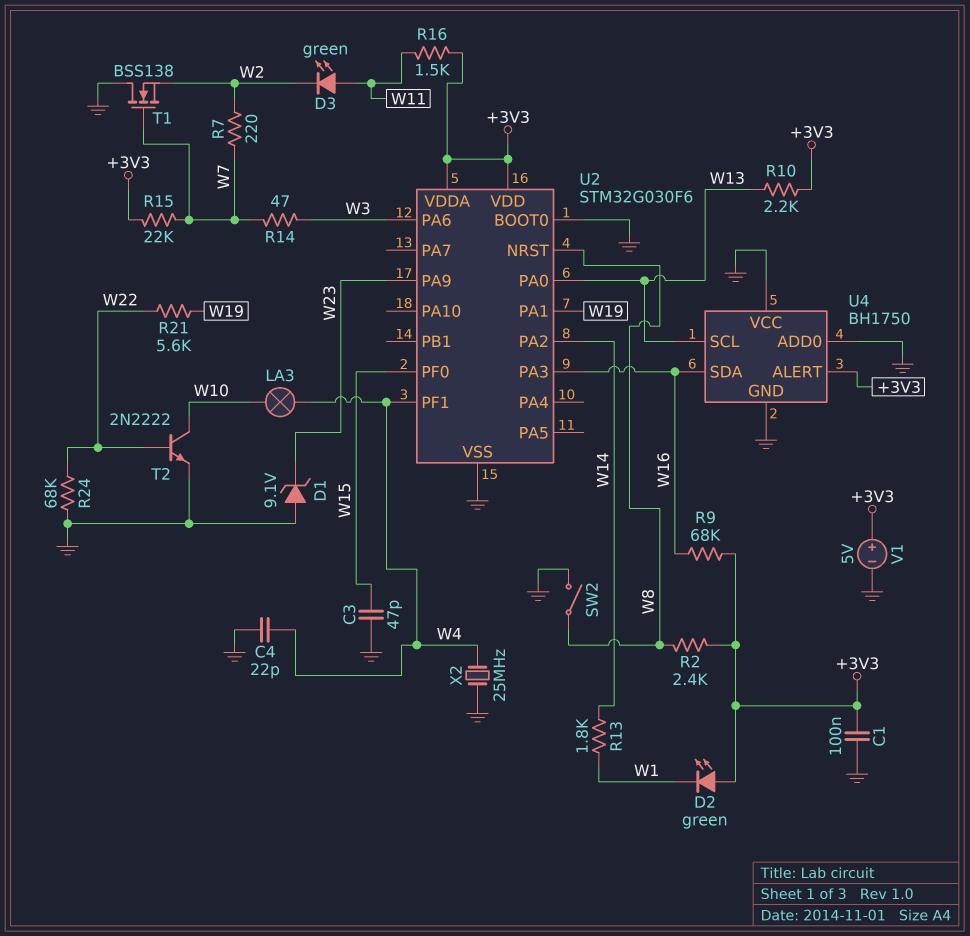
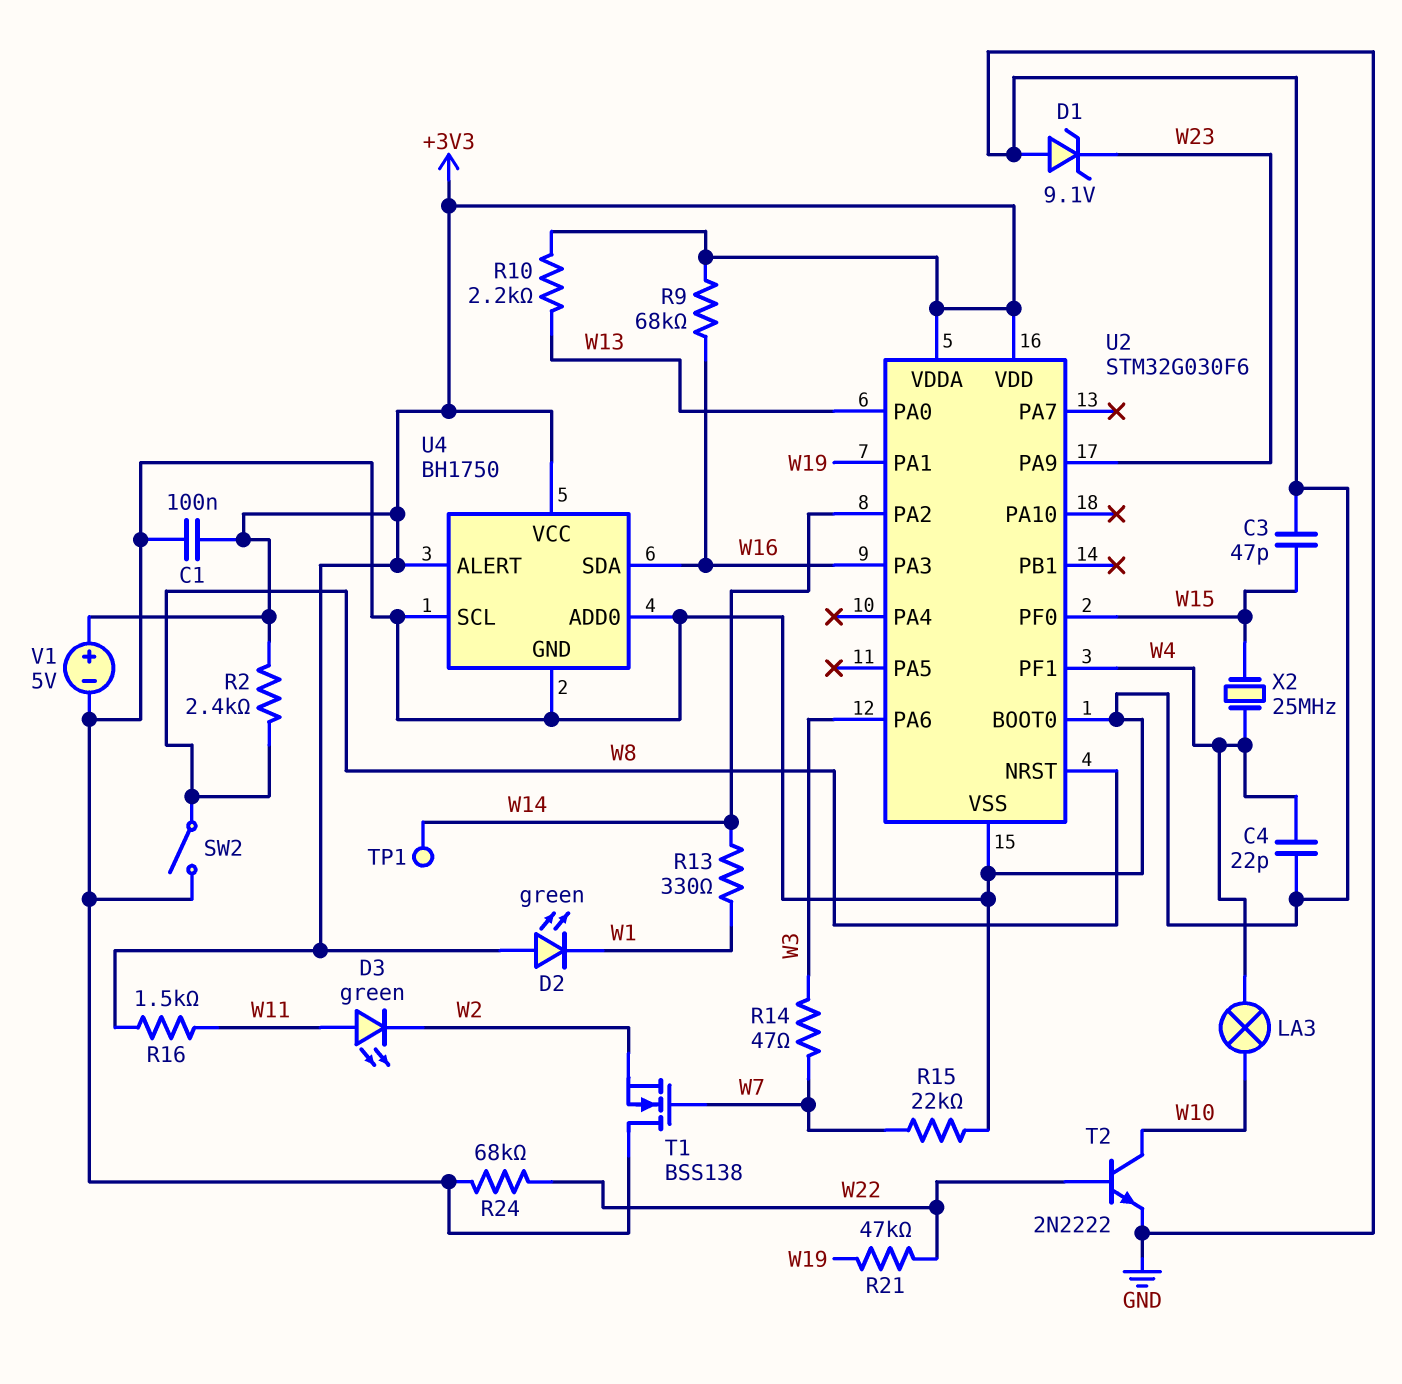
R7: 220 (W2, W7) -> none
R13: 1.8k (W1, W14) -> 330 (W1, W14)
R15: 22k (+3V3, W7) -> 22k (GND, W7)
R21: 5.6k (W19, W22) -> 47k (W19, W22)
TP1: none -> test point (W14)
U4 pin SCL: W13 -> GND
U4 pin VCC: GND -> +3V3
X2: 25MHz (GND, W4) -> 25MHz (W4, W15)

